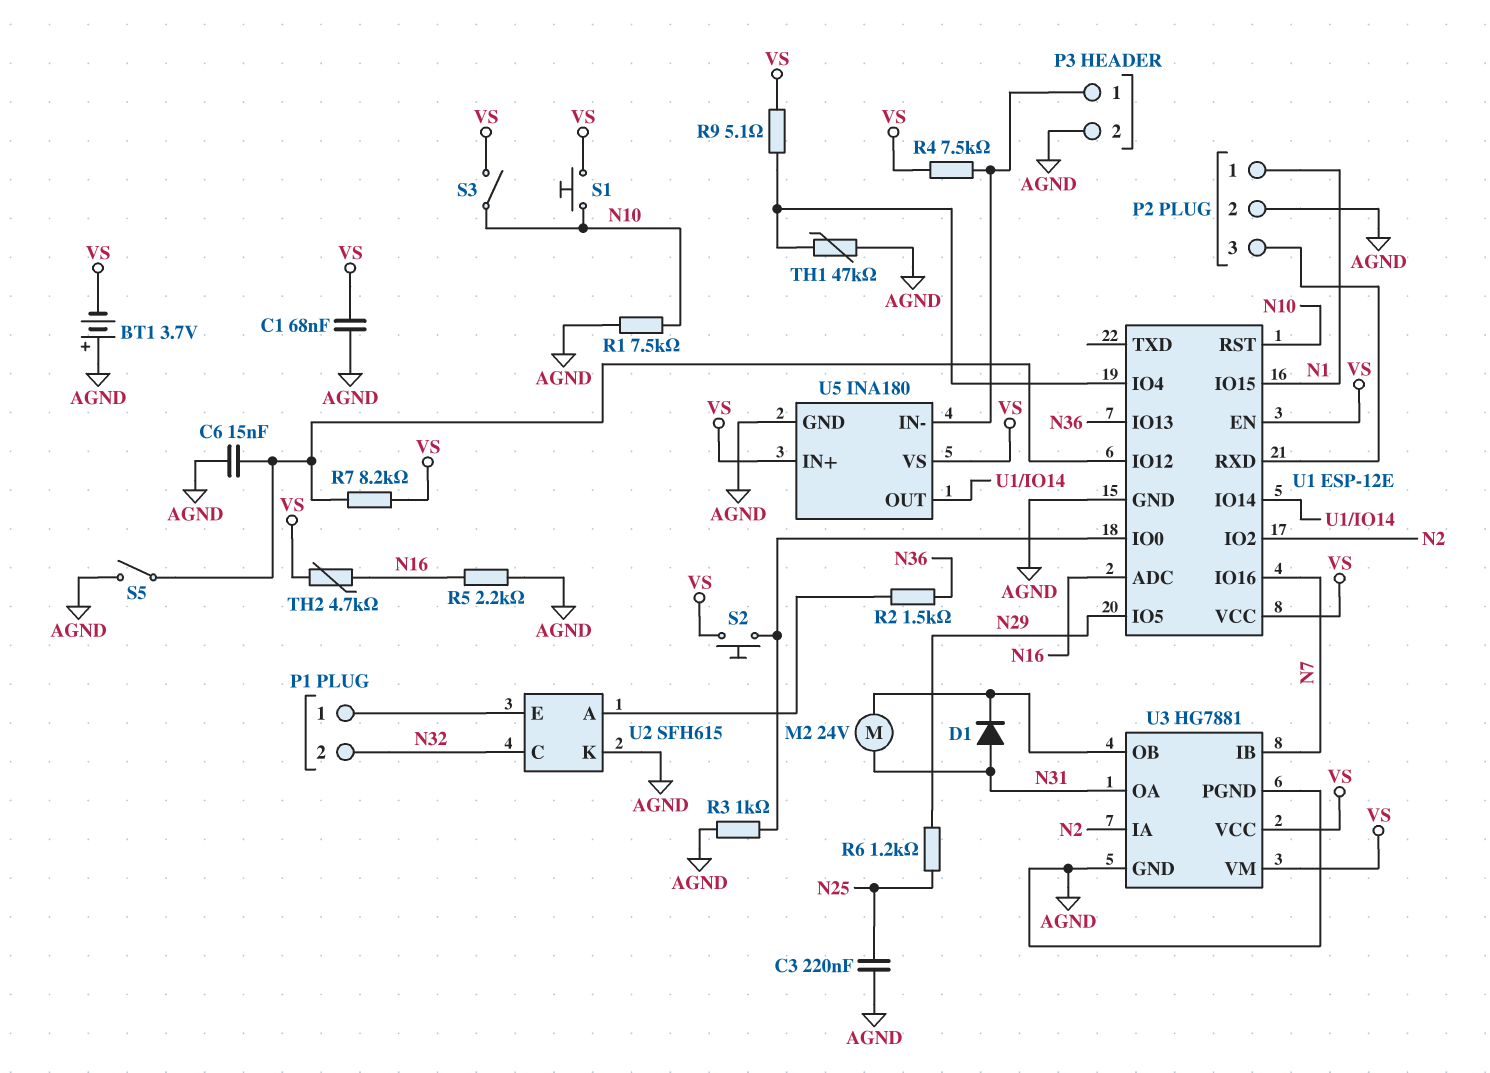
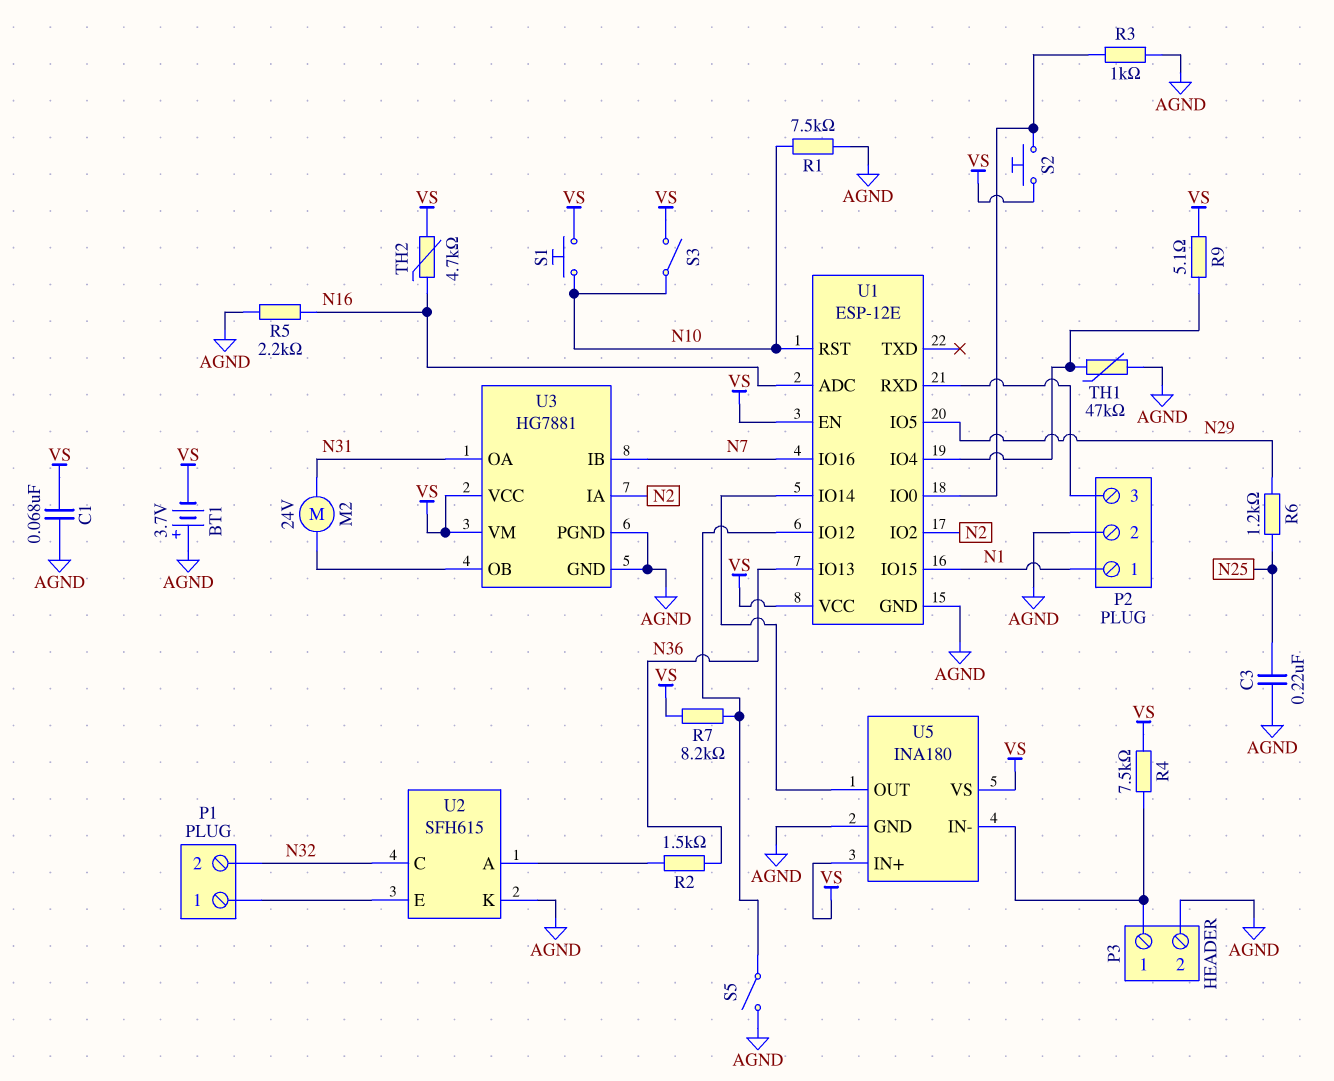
C6: 15nF (AGND, U1/IO12) -> none
D1: diode (A N31, K U3/OB) -> none

